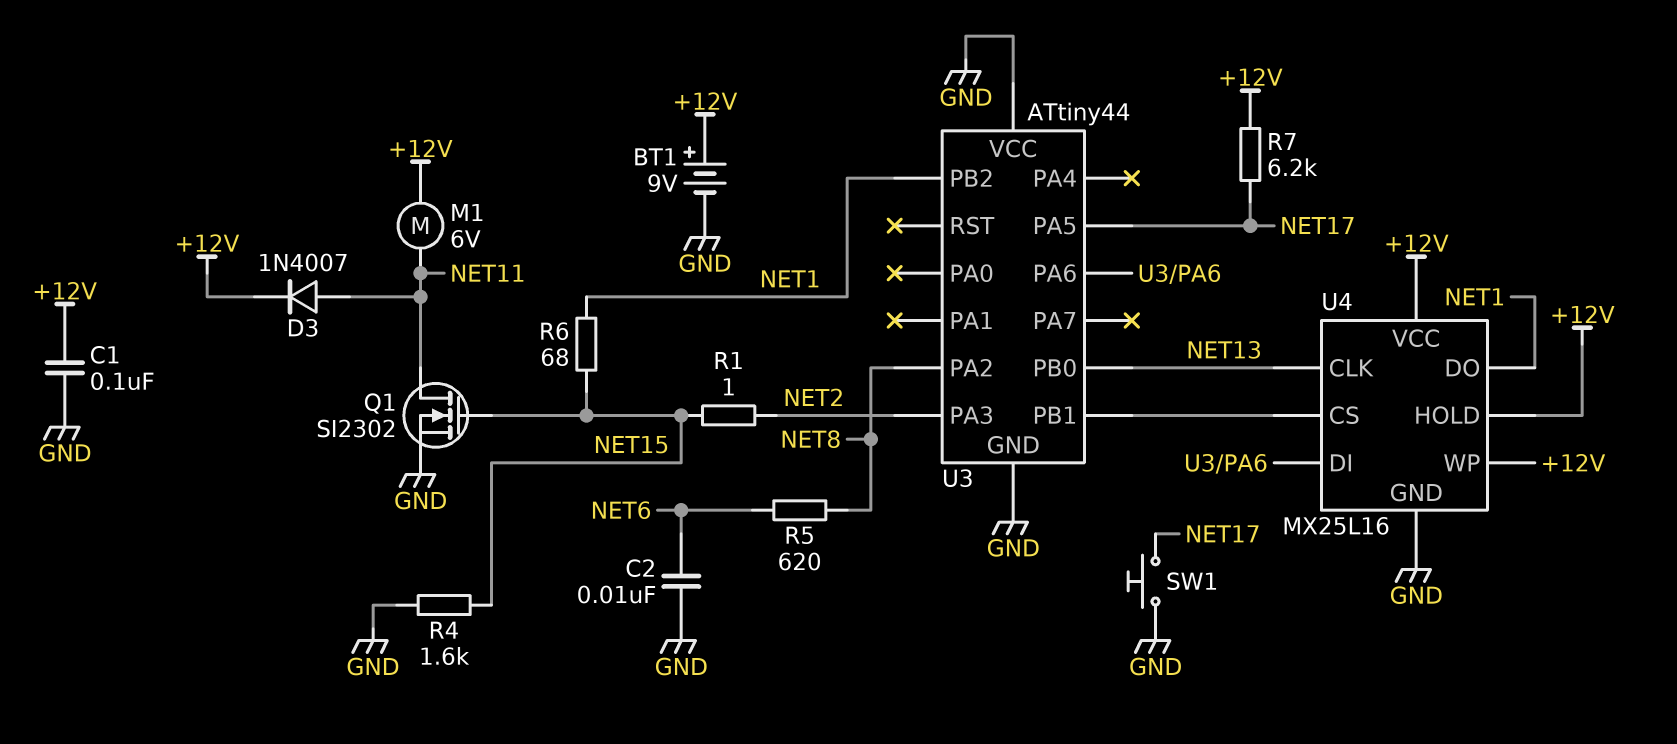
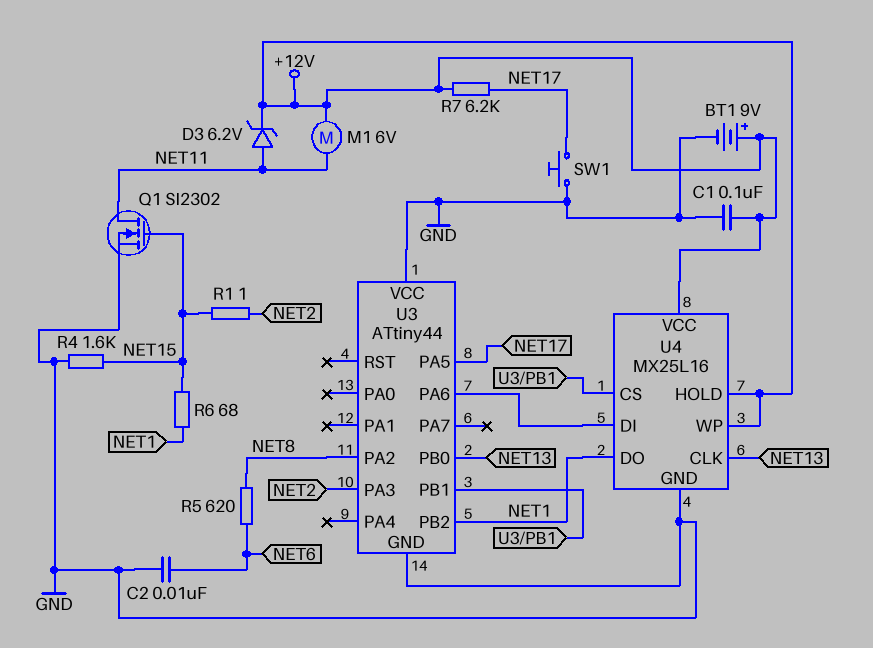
D3: diode 1N4007 (A NET11, K +12V) -> zener 6.2V (A NET11, K +12V)

